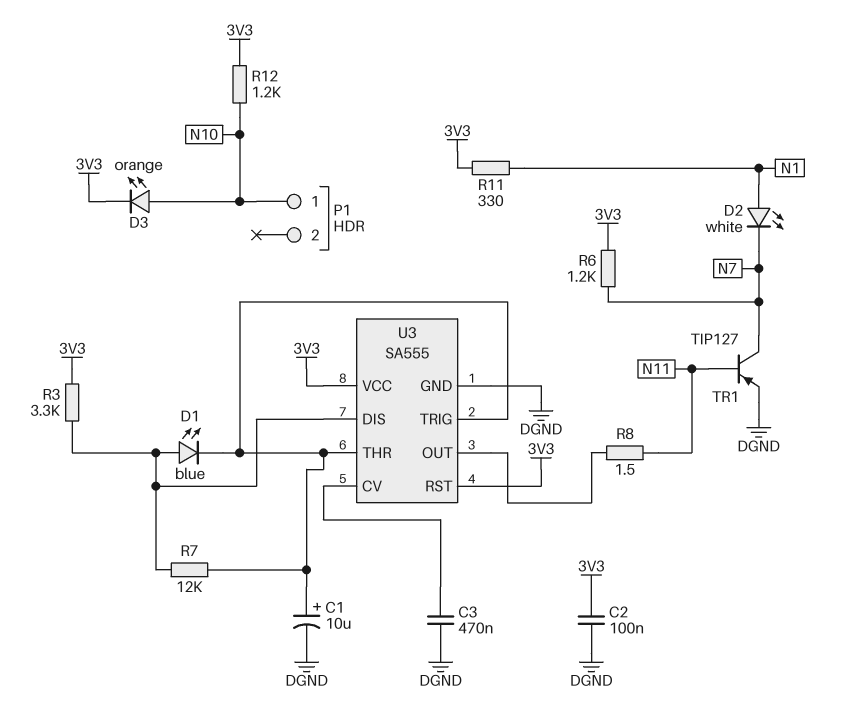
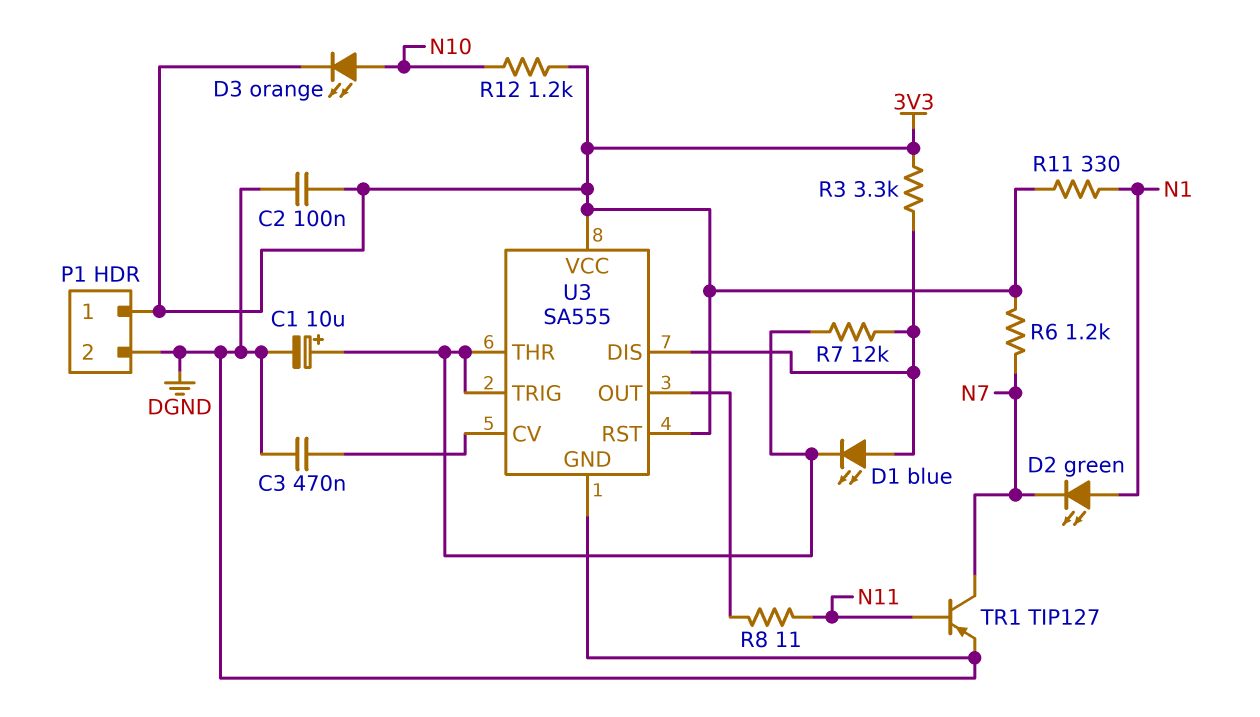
D2: LED white (A N1, K N7) -> LED green (A N1, K N7)
P1 pin 1: N10 -> 3V3
P1 pin 2: none -> DGND
R8: 1.5 (N11, U3/OUT) -> 11 (N11, U3/OUT)

